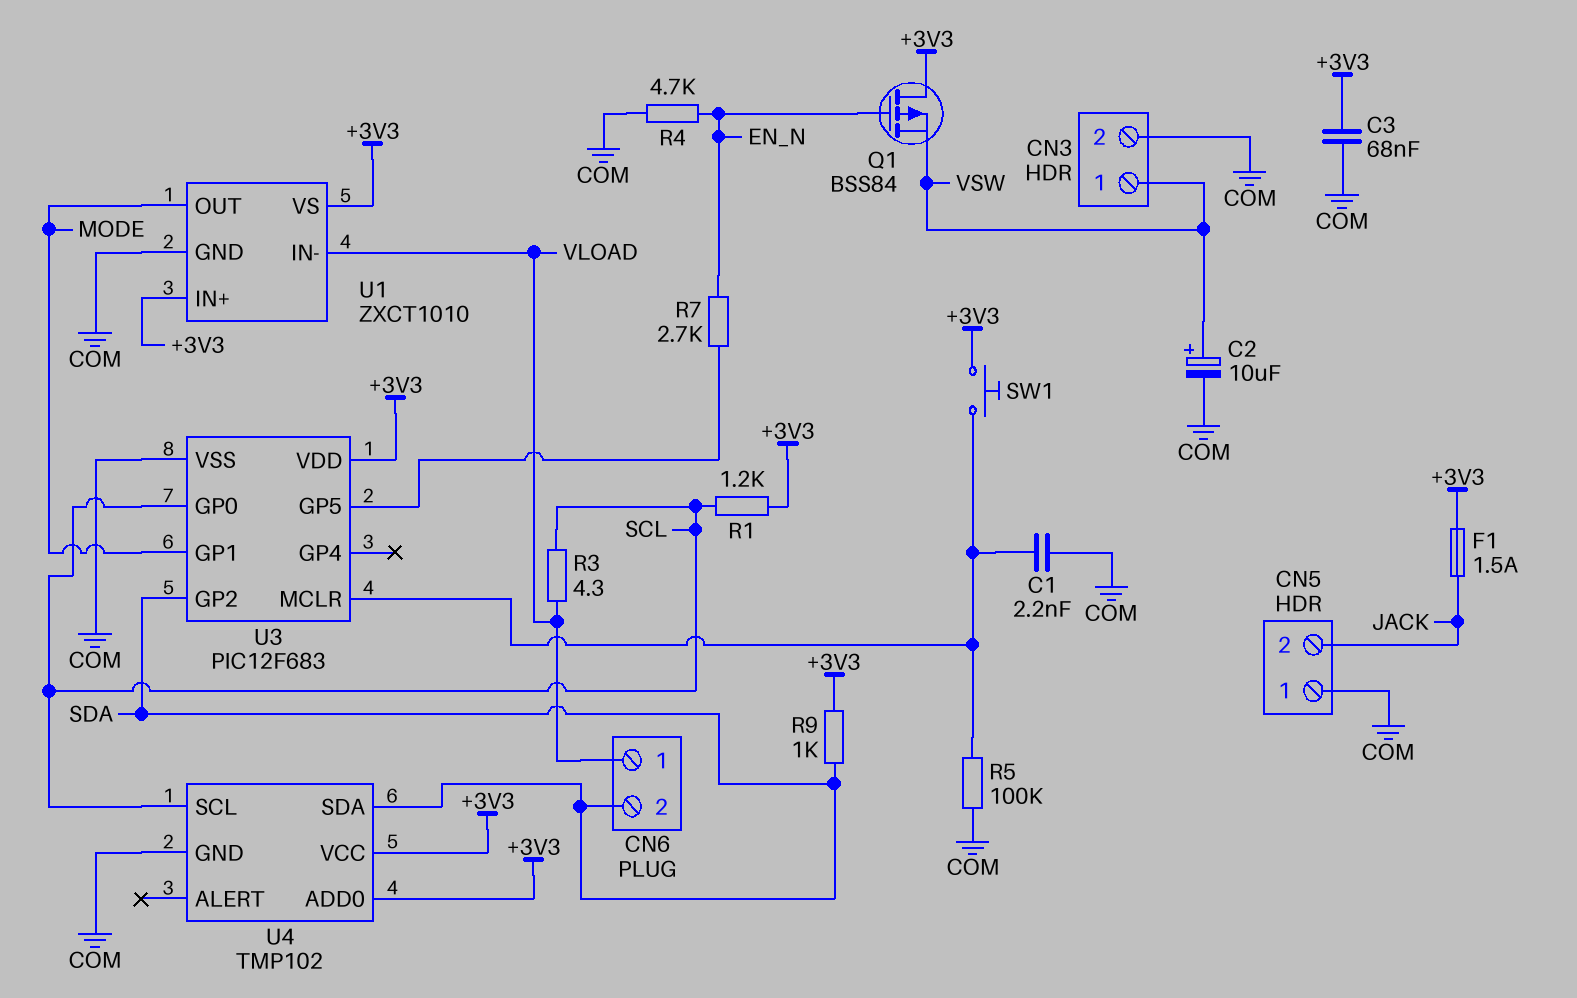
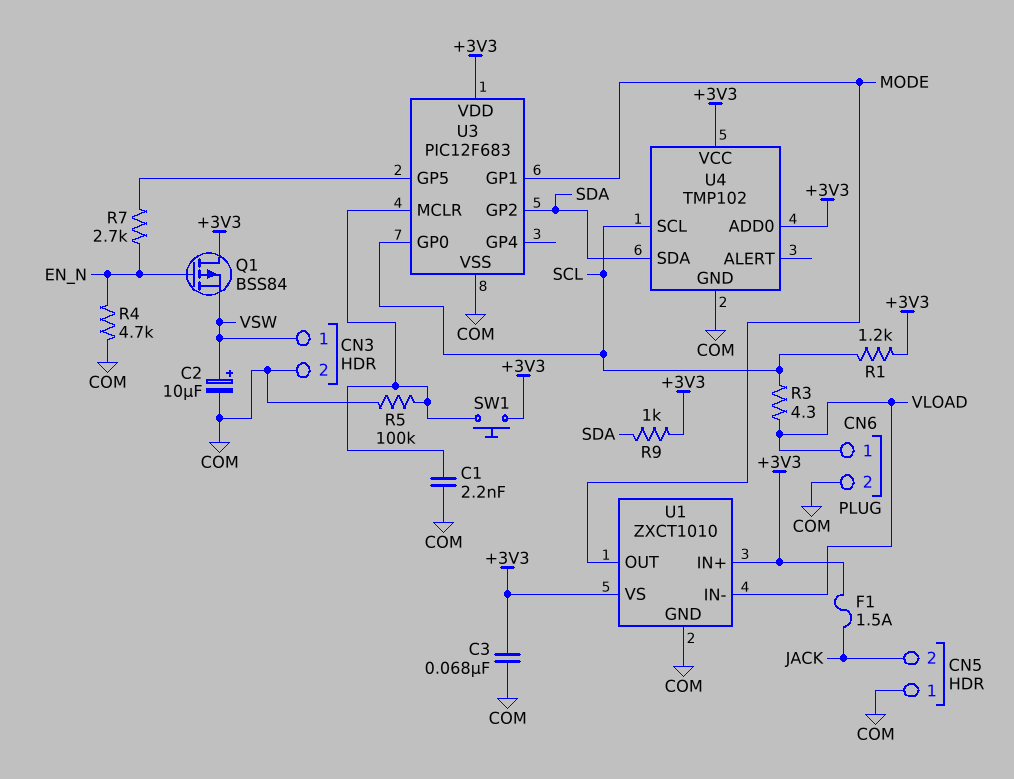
CN6 pin 2: SDA -> COM

